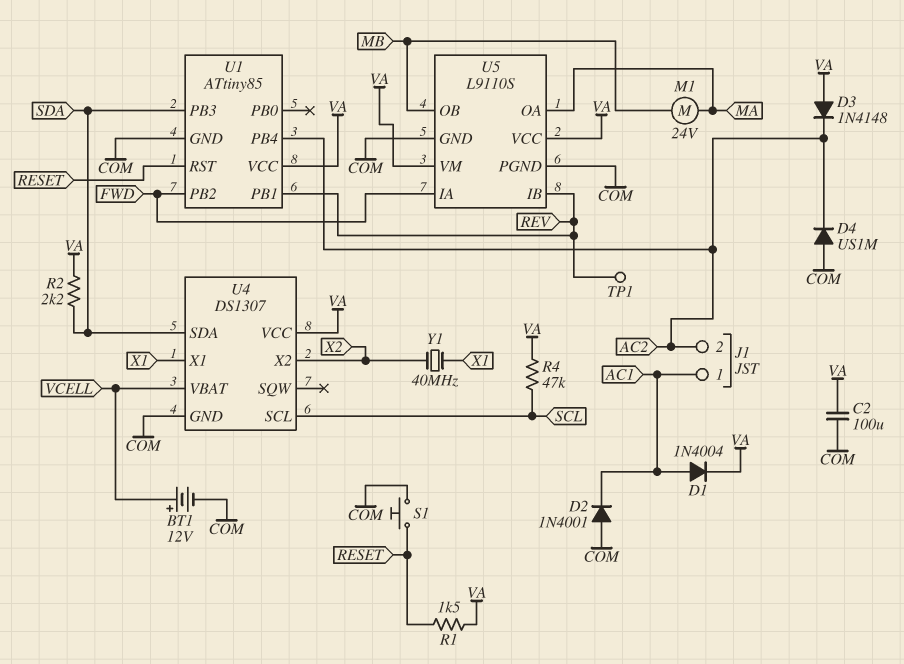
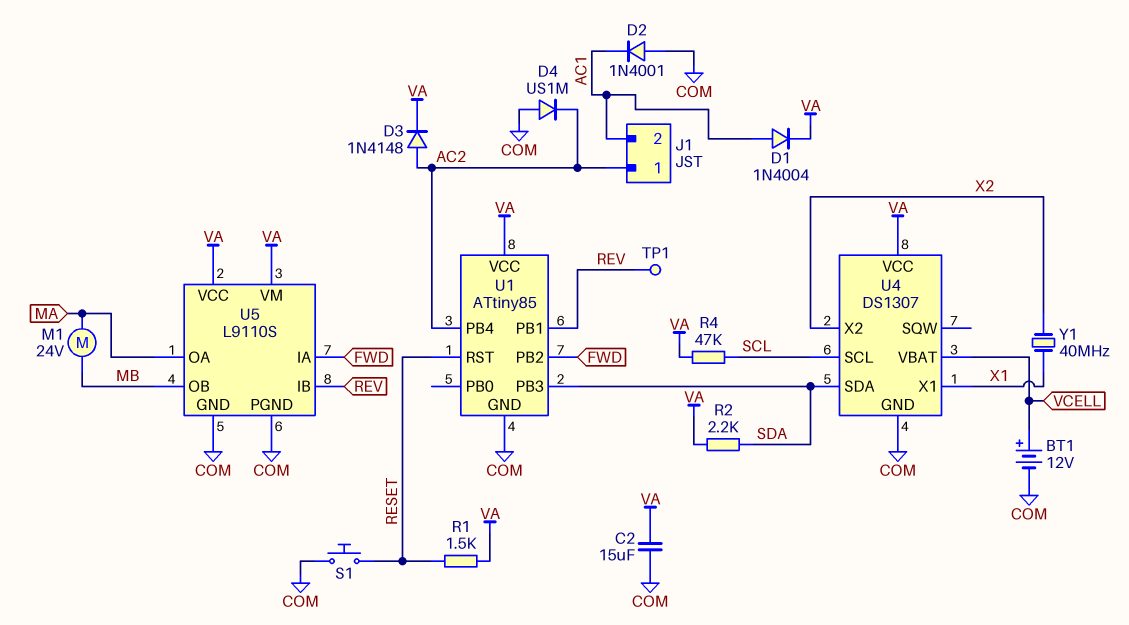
C2: 100uF (COM, VA) -> 15uF (COM, VA)
D3: diode 1N4148 (A VA, K AC2) -> diode 1N4148 (A AC2, K VA)
J1 pin 1: AC1 -> AC2
J1 pin 2: AC2 -> AC1

